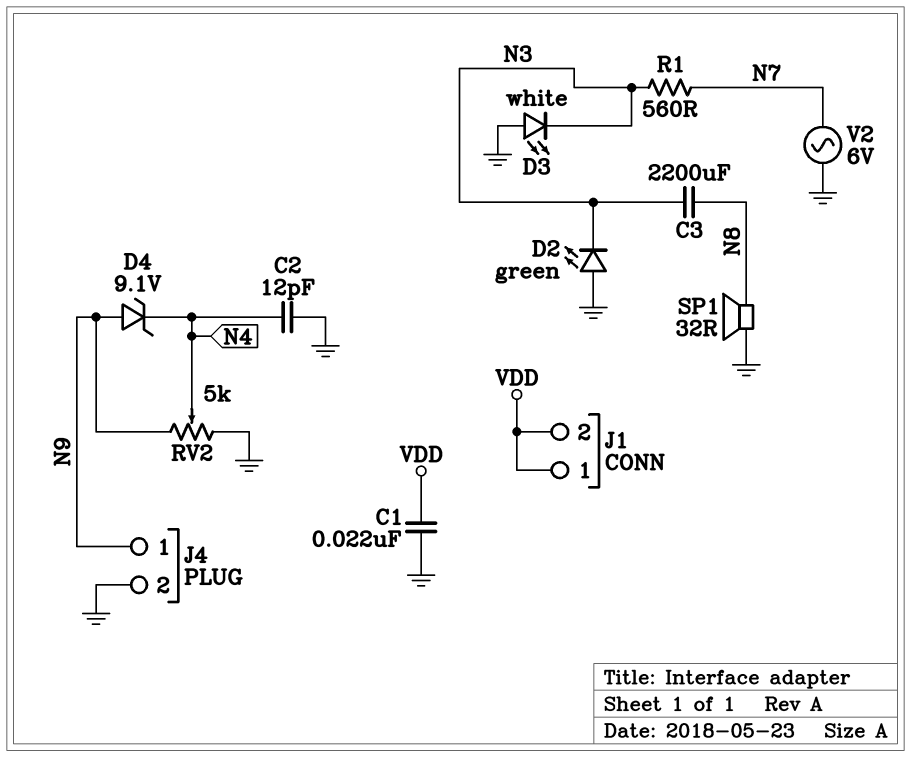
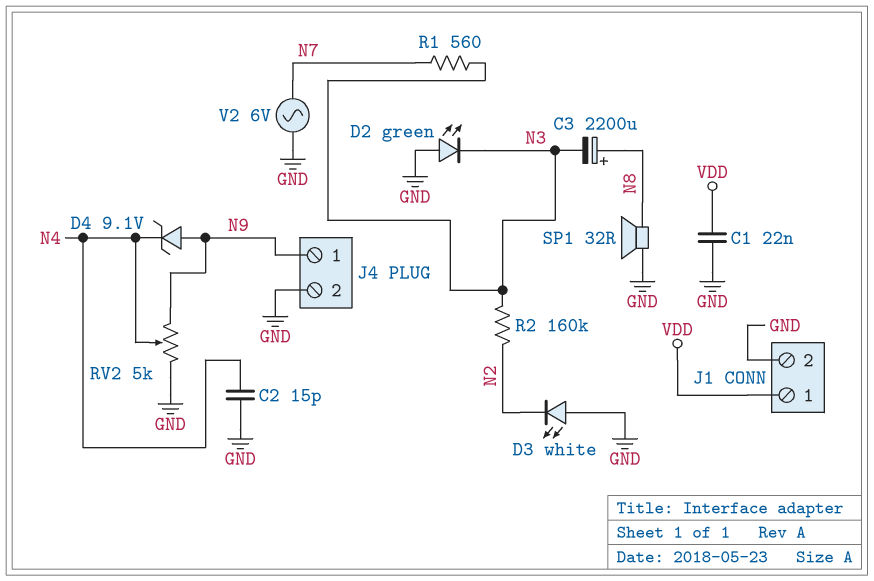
C2: 12pF (GND, N4) -> 15pF (GND, N4)
C3: 2200uF (N3, N8) -> 2200uF (plus N8, minus N3)
D3: LED white (A GND, K N3) -> LED white (A GND, K N2)
J1 pin 2: VDD -> GND
R2: none -> 160k (N2, N3)

